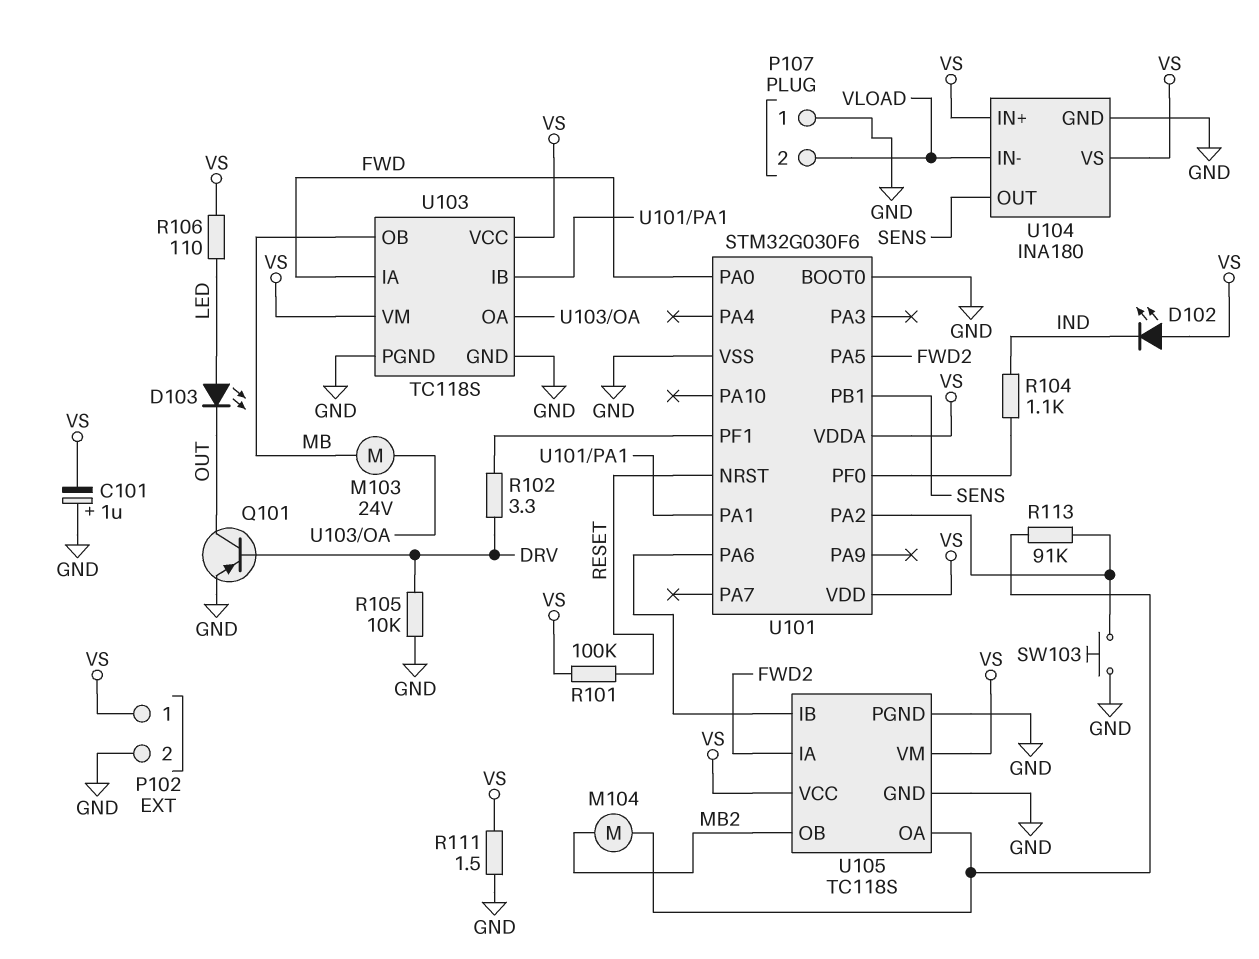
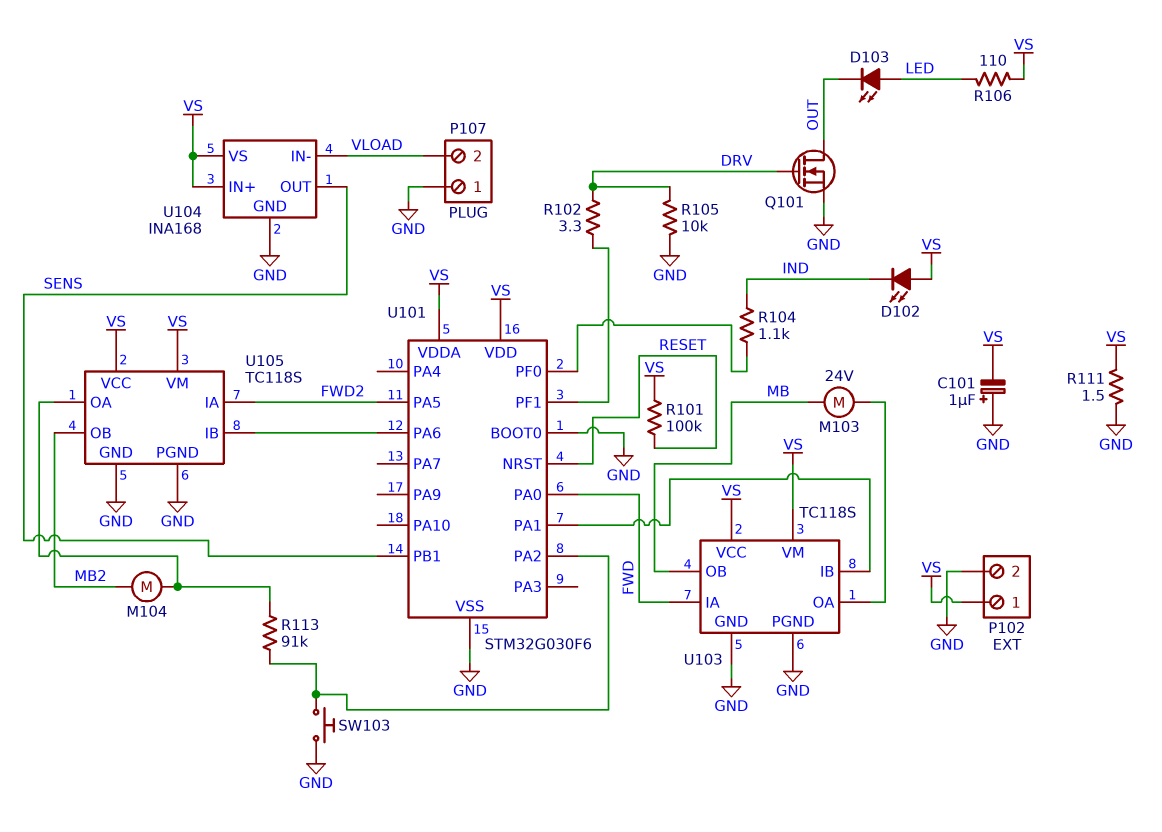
Q101: PNP (B DRV, C OUT, E GND) -> NMOS (G DRV, D OUT, S GND)
U104: INA180 -> INA168

